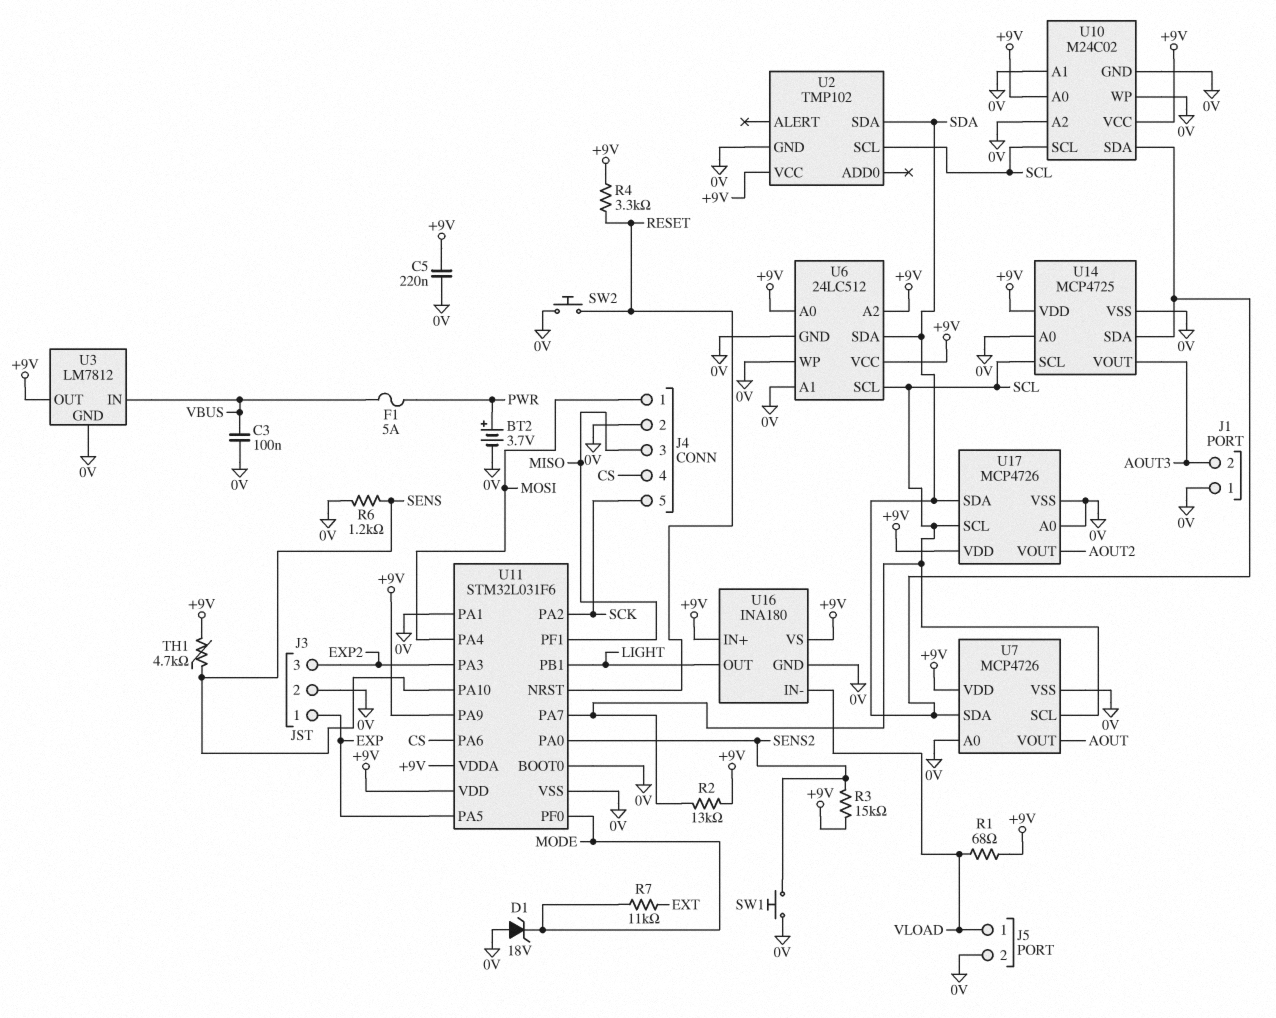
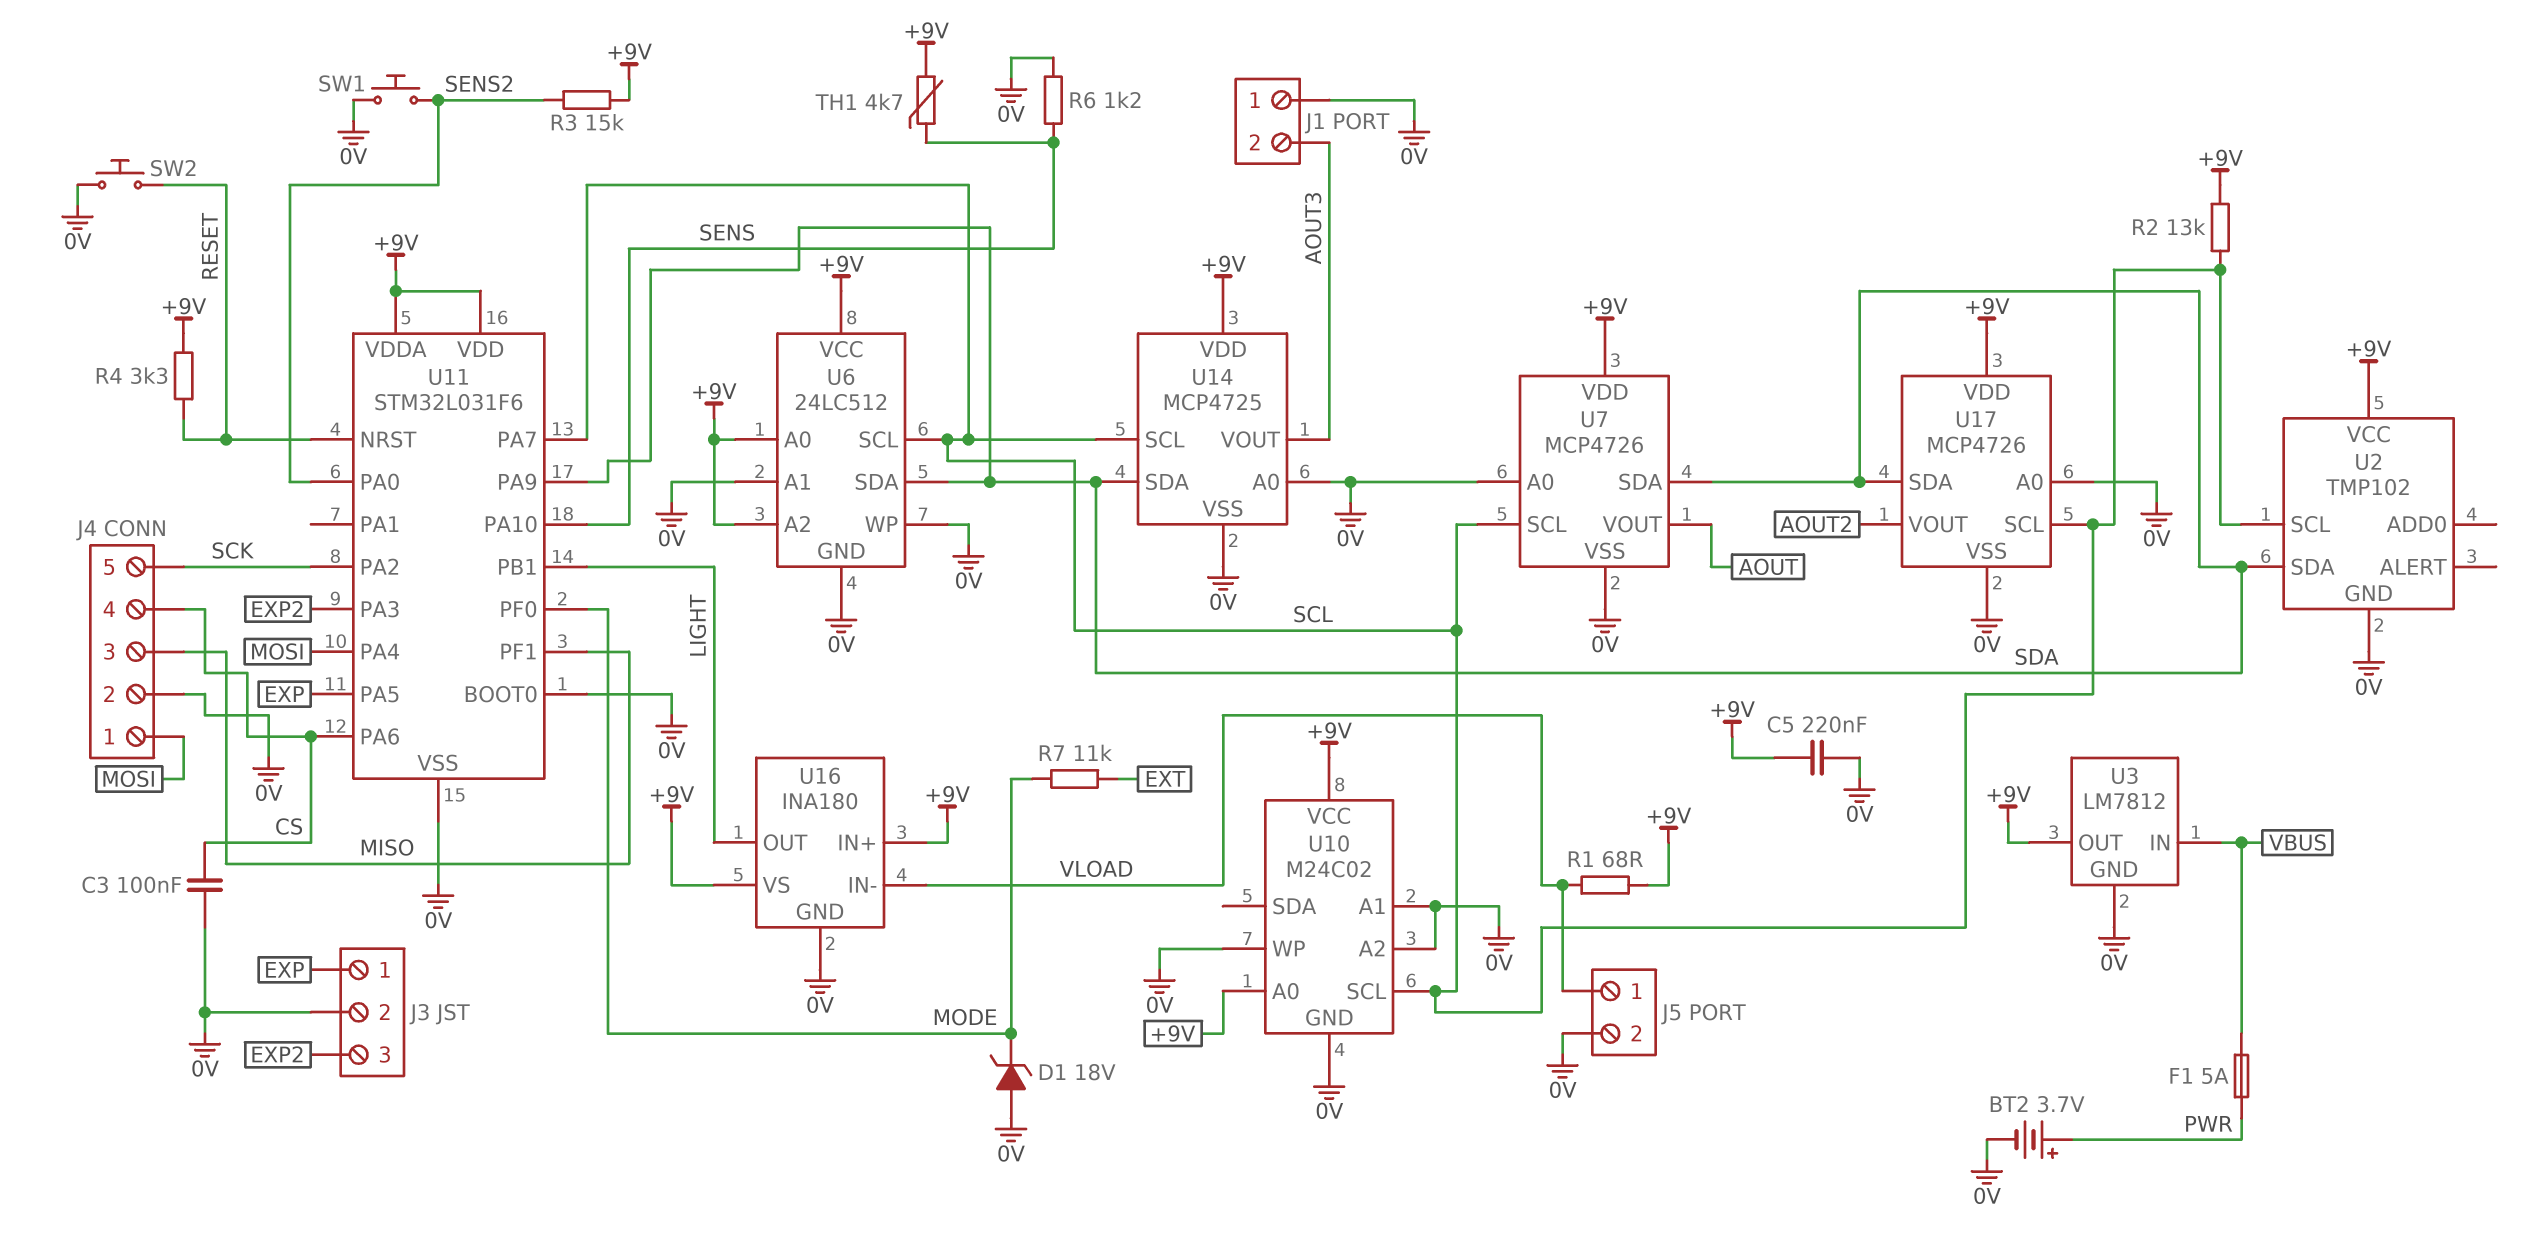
C3: 100nF (0V, VBUS) -> 100nF (0V, CS)
U10 pin SDA: SDA -> none
U11 pin PA1: 0V -> none
U11 pin PA9: +9V -> SDA

